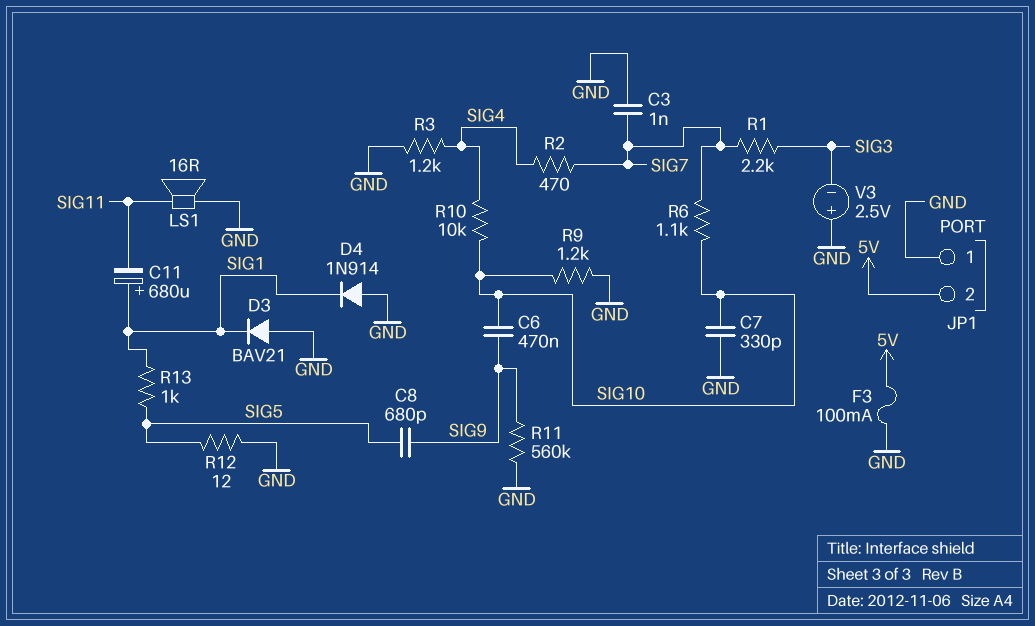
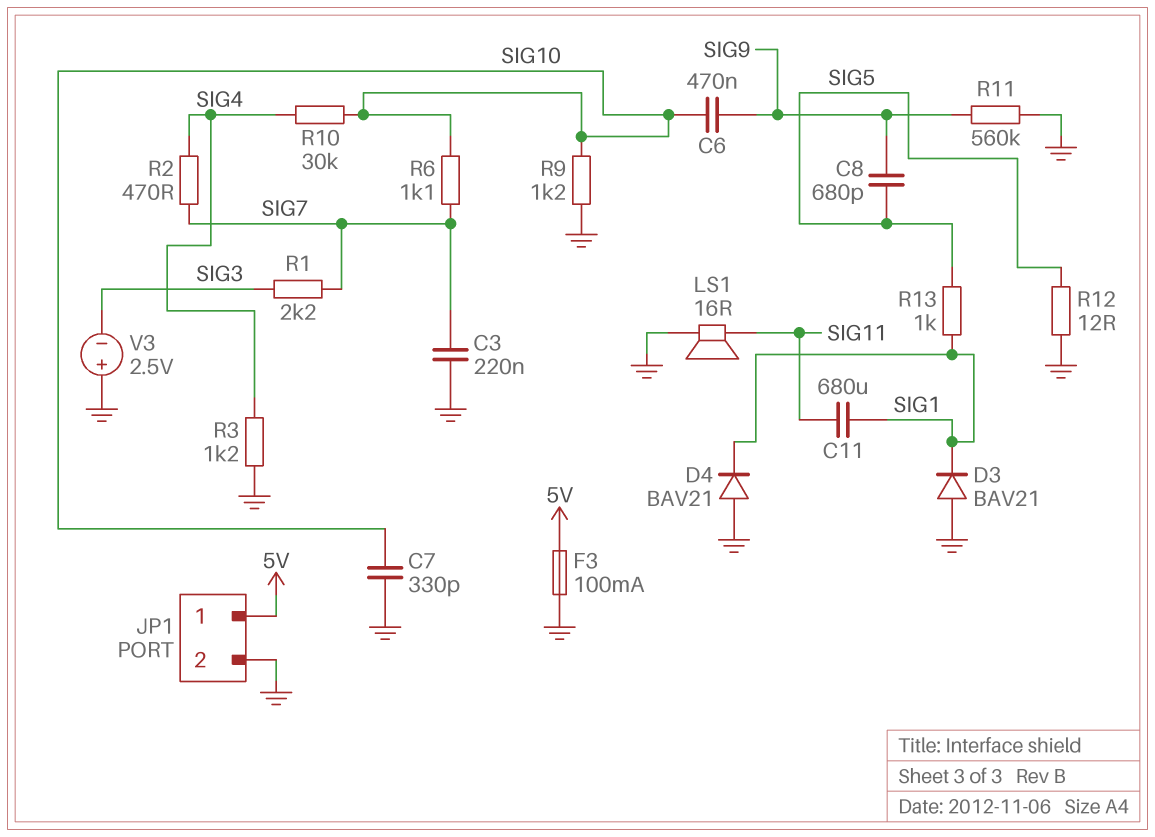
C3: 1nF (GND, SIG7) -> 220nF (GND, SIG7)
C11: 680uF (plus SIG1, minus SIG11) -> 680uF (SIG1, SIG11)
D4: diode 1N914 (A GND, K SIG1) -> diode BAV21 (A GND, K SIG1)
JP1 pin 1: GND -> 5V
JP1 pin 2: 5V -> GND
R10: 10k (SIG4, SIG10) -> 30k (SIG4, SIG10)

